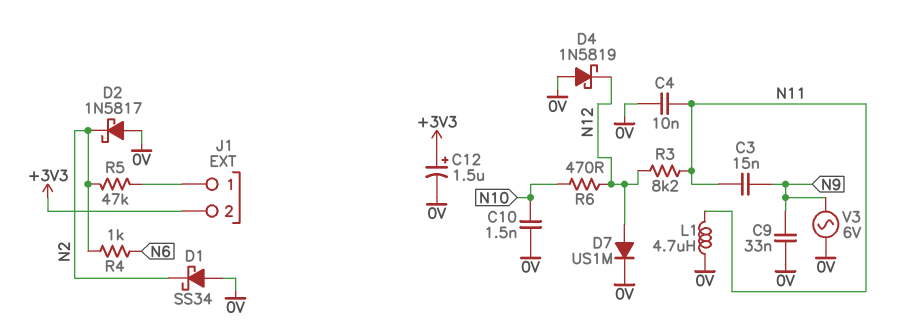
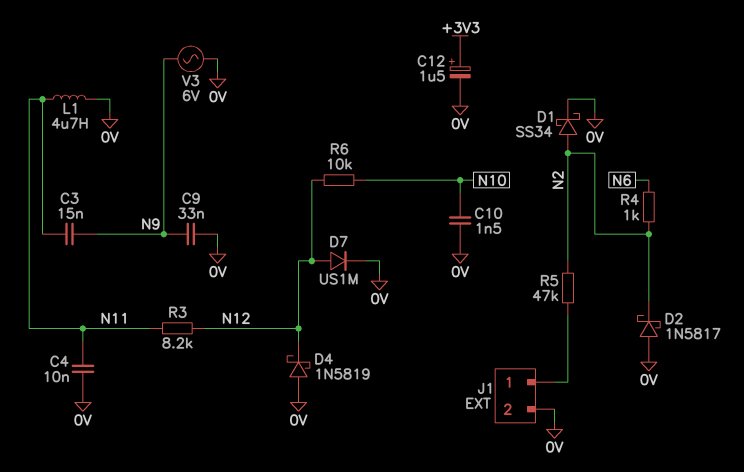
D1: schottky SS34 (A 0V, K N2) -> schottky SS34 (A N2, K 0V)
J1 pin 2: +3V3 -> 0V
R6: 470 (N10, N12) -> 10k (N10, N12)

